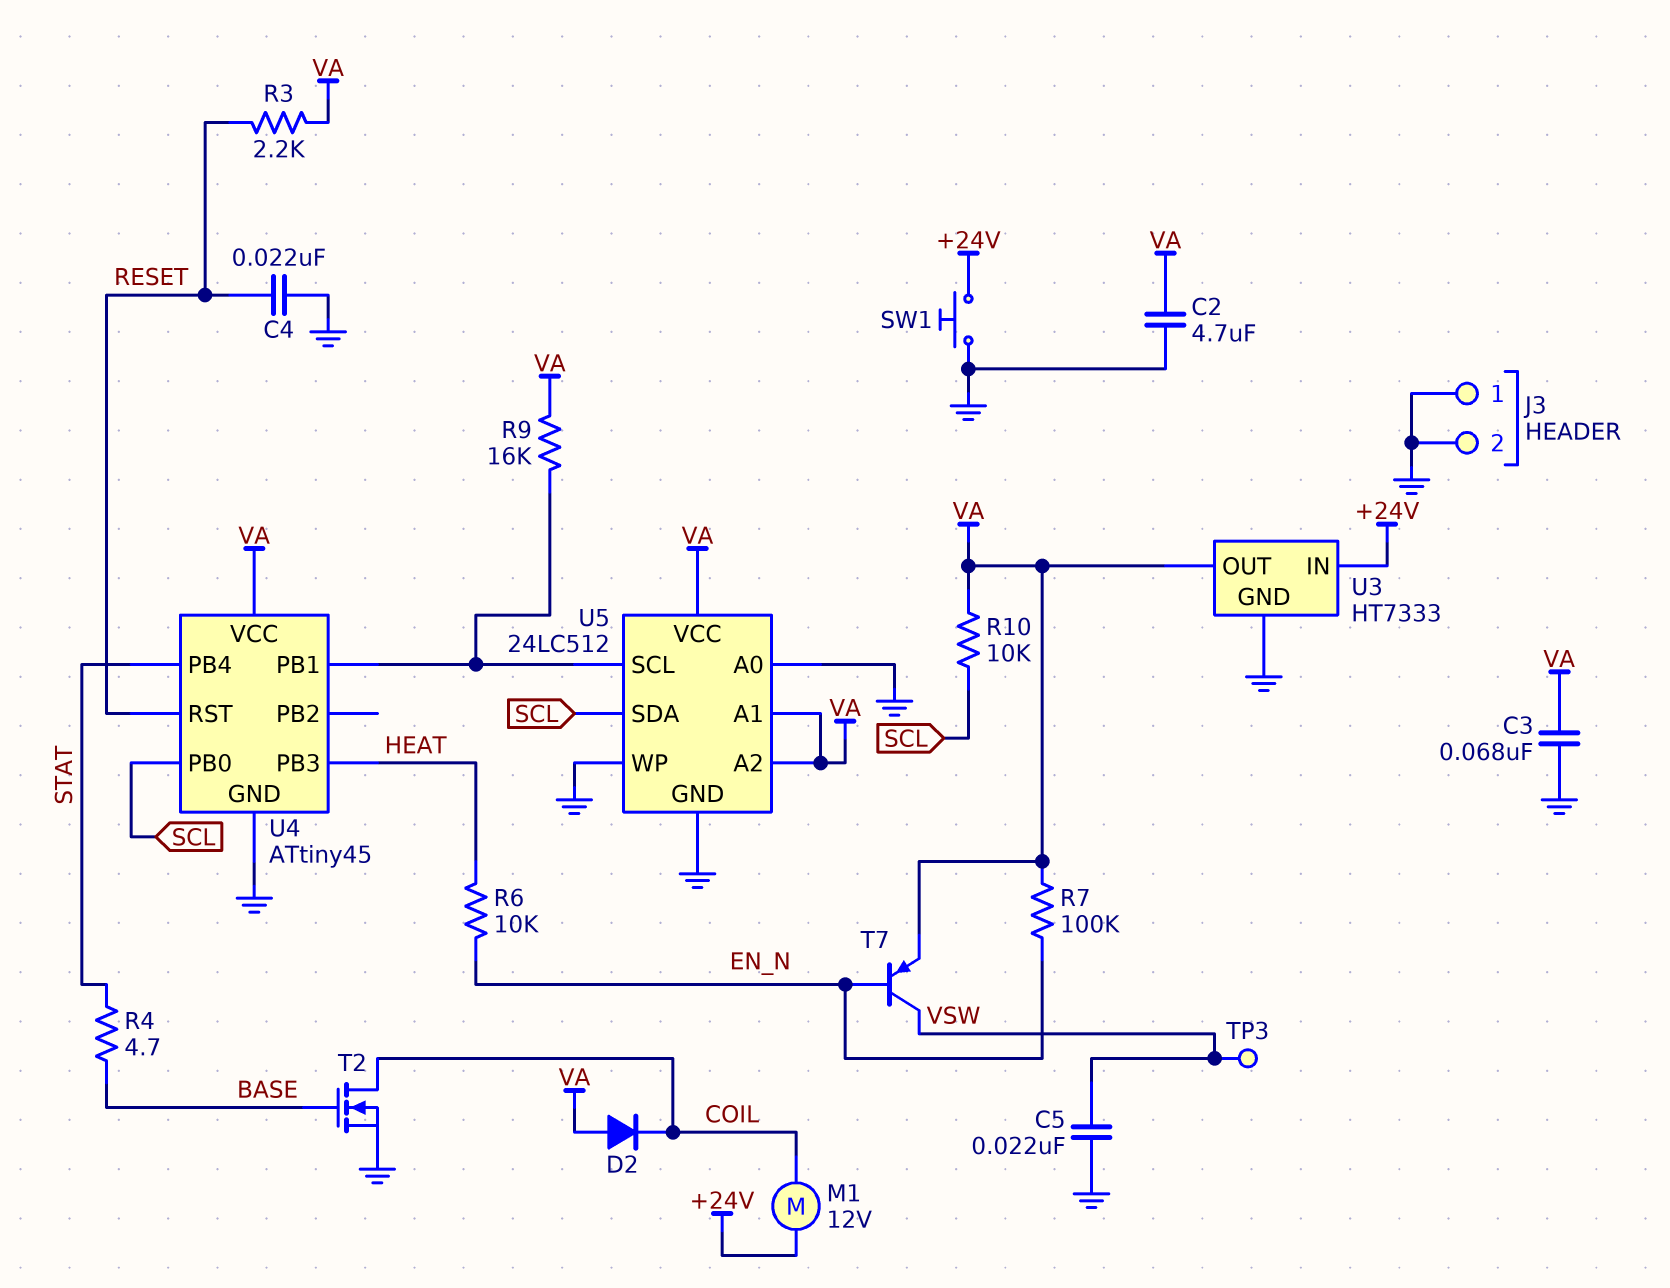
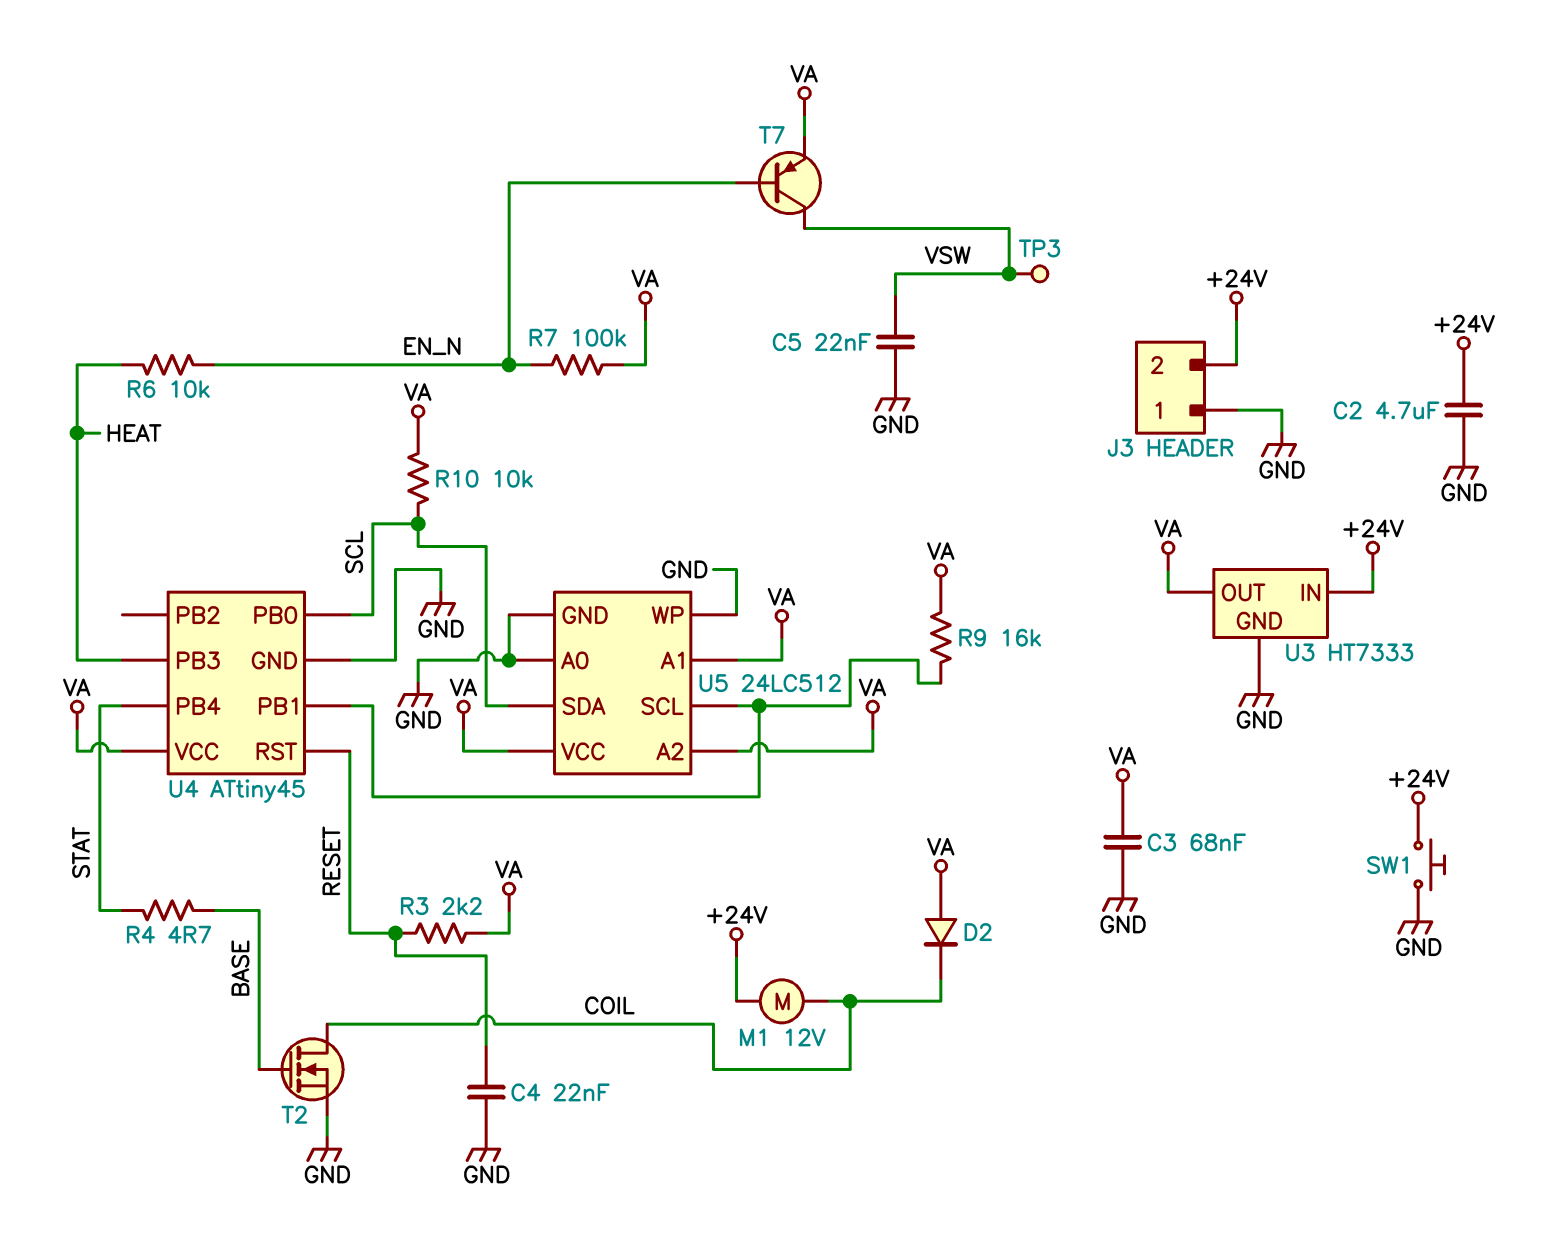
C2: 4.7uF (GND, VA) -> 4.7uF (+24V, GND)
J3 pin 2: GND -> +24V

